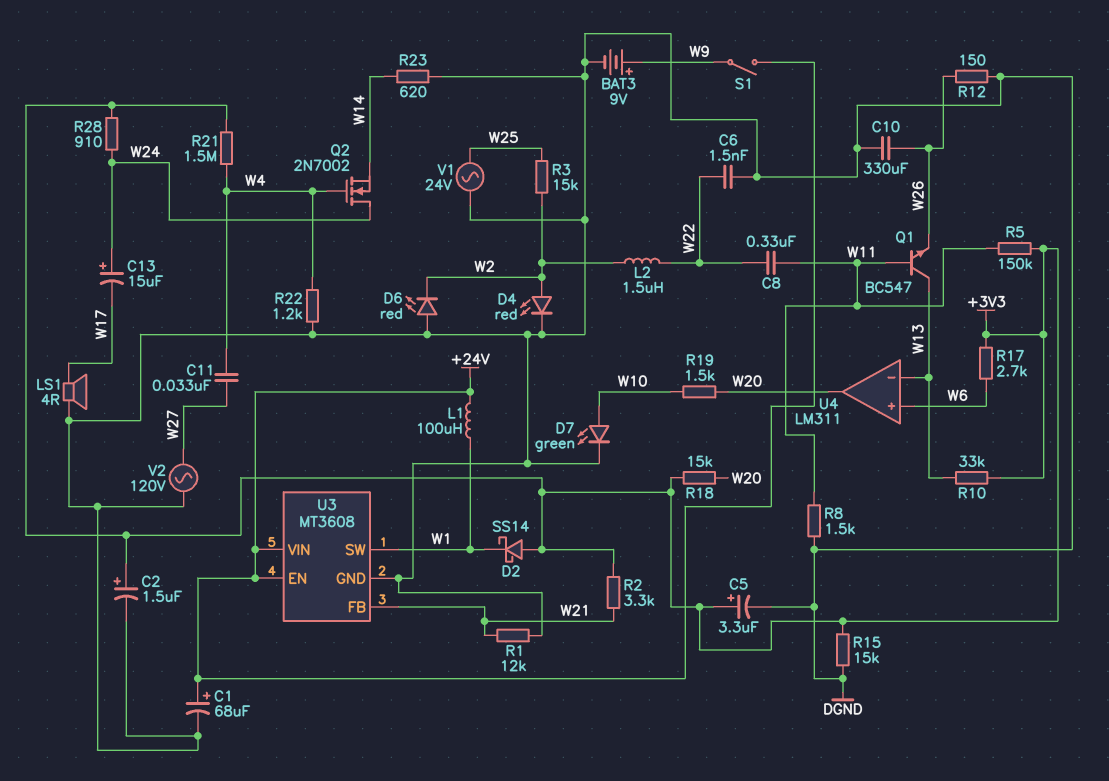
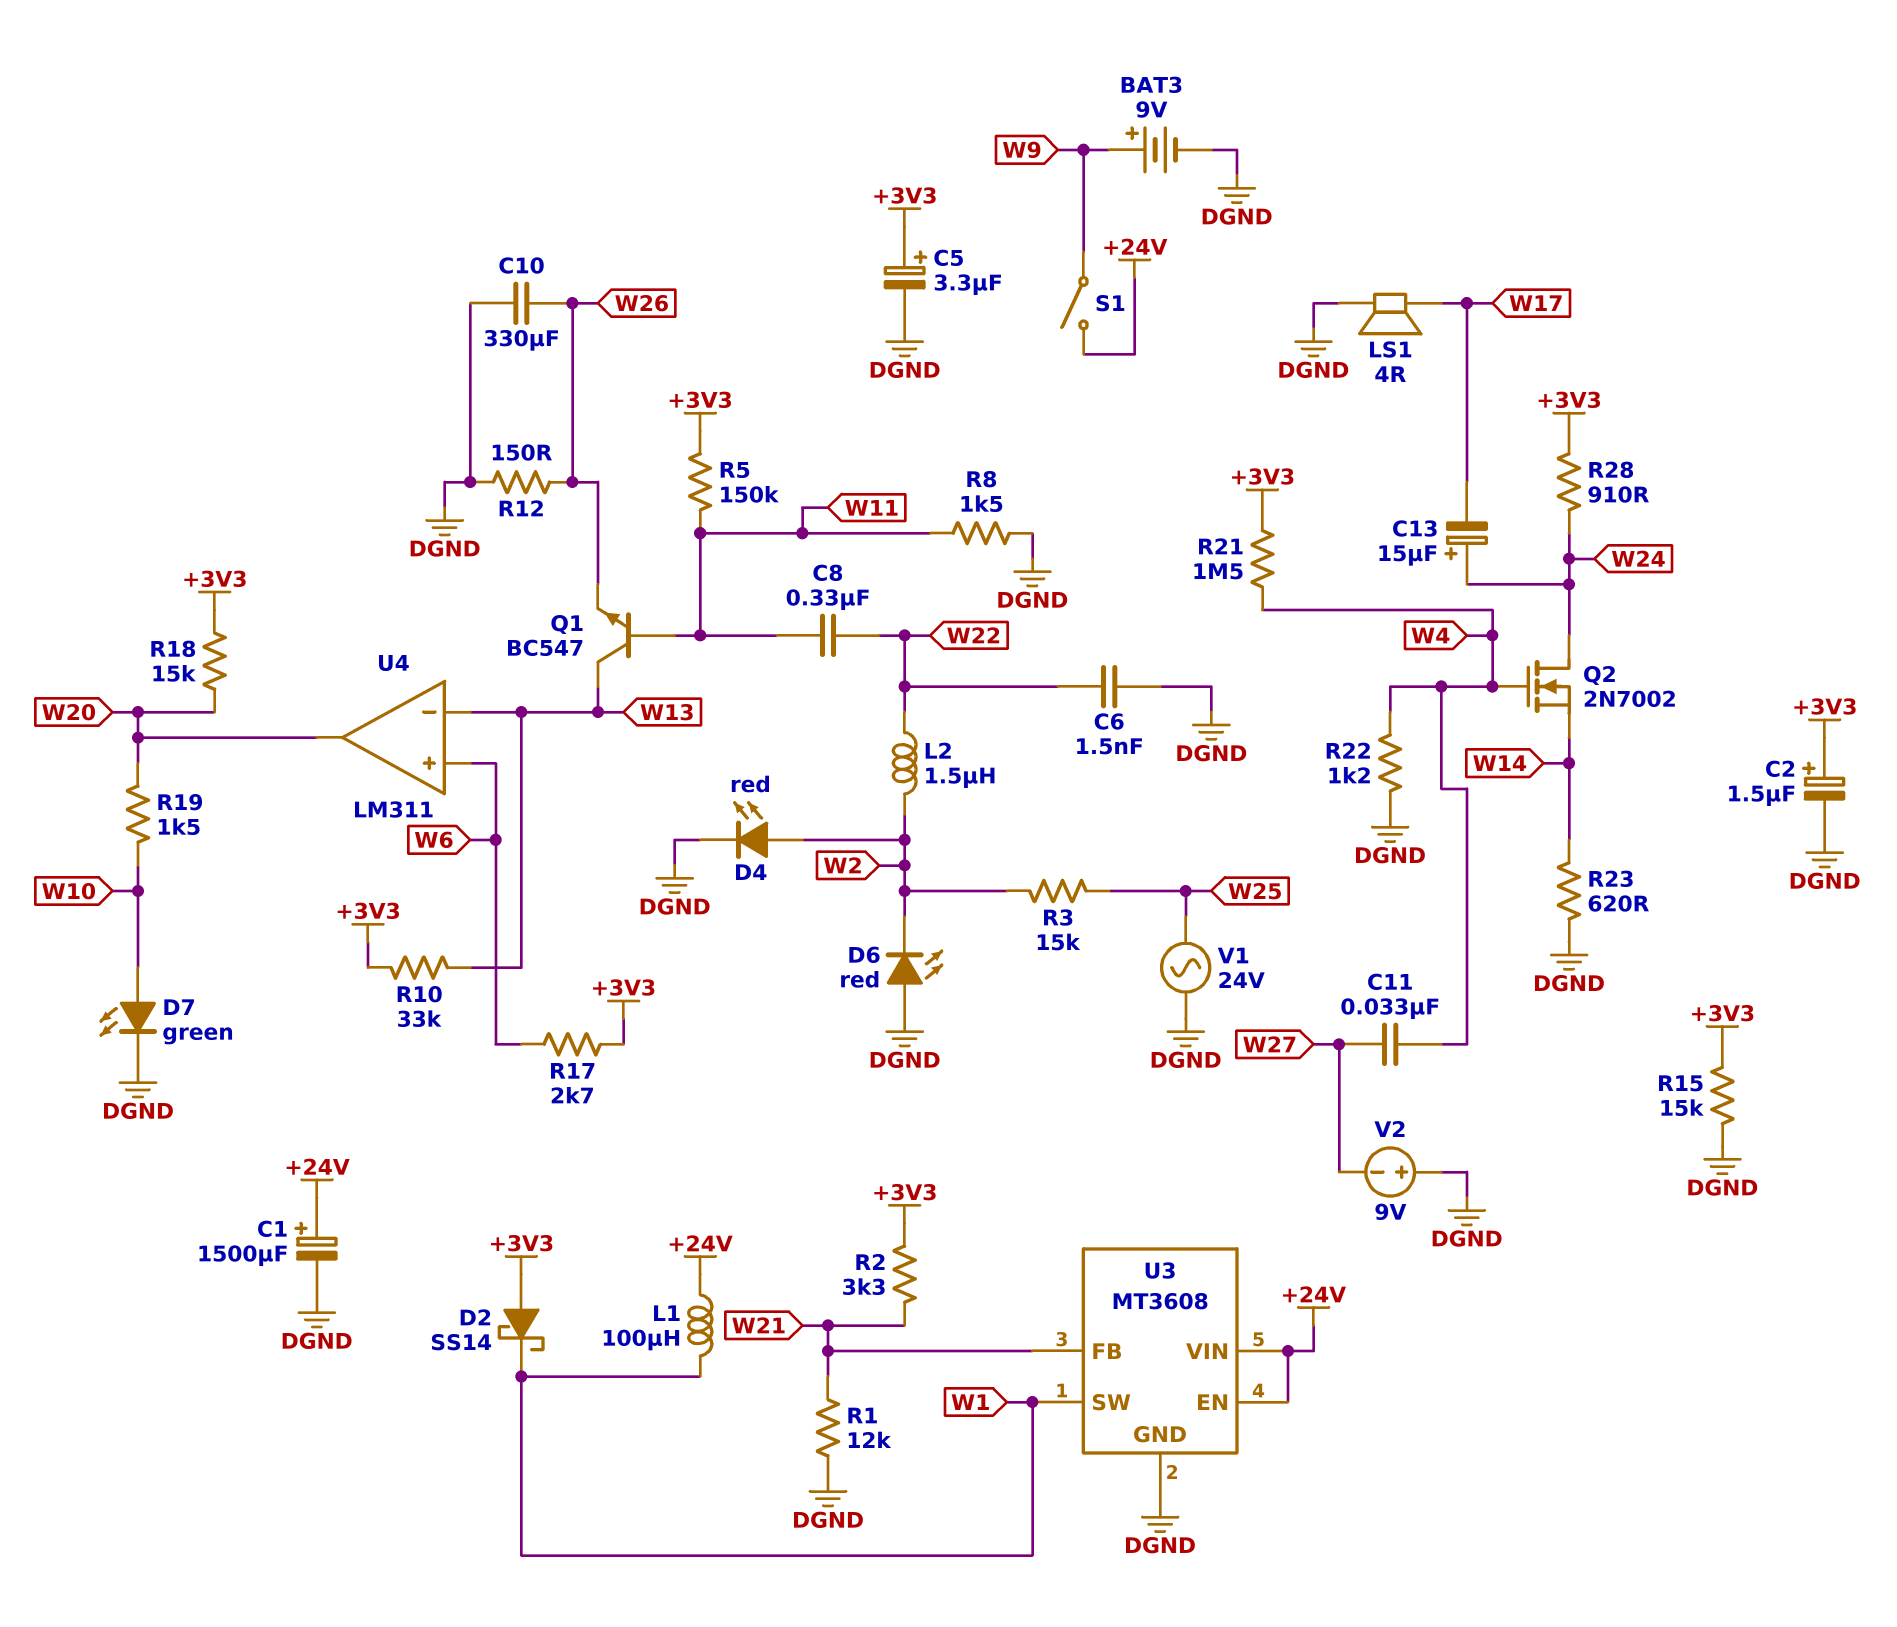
C1: 68uF (plus +24V, minus DGND) -> 1500uF (plus +24V, minus DGND)
V2: AC 120V (DGND, W27) -> 9V (plus DGND, minus W27)

